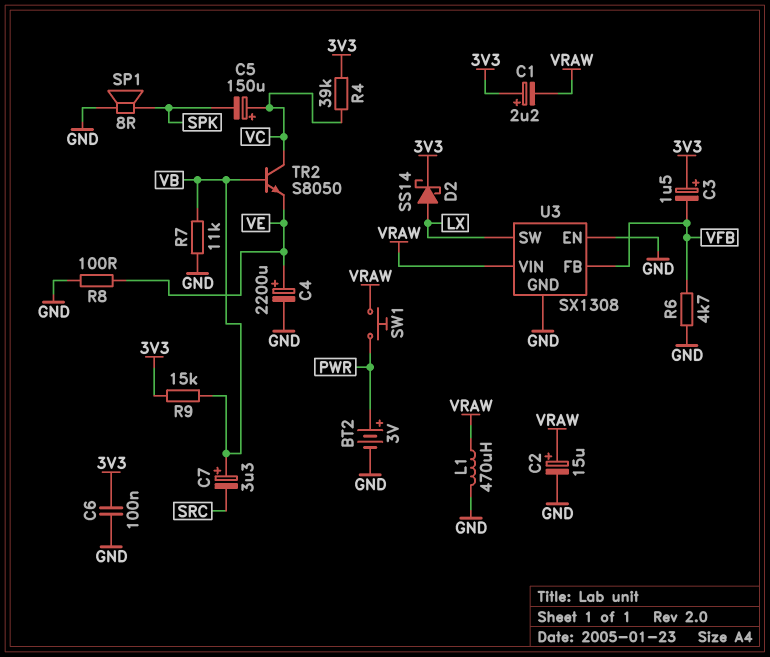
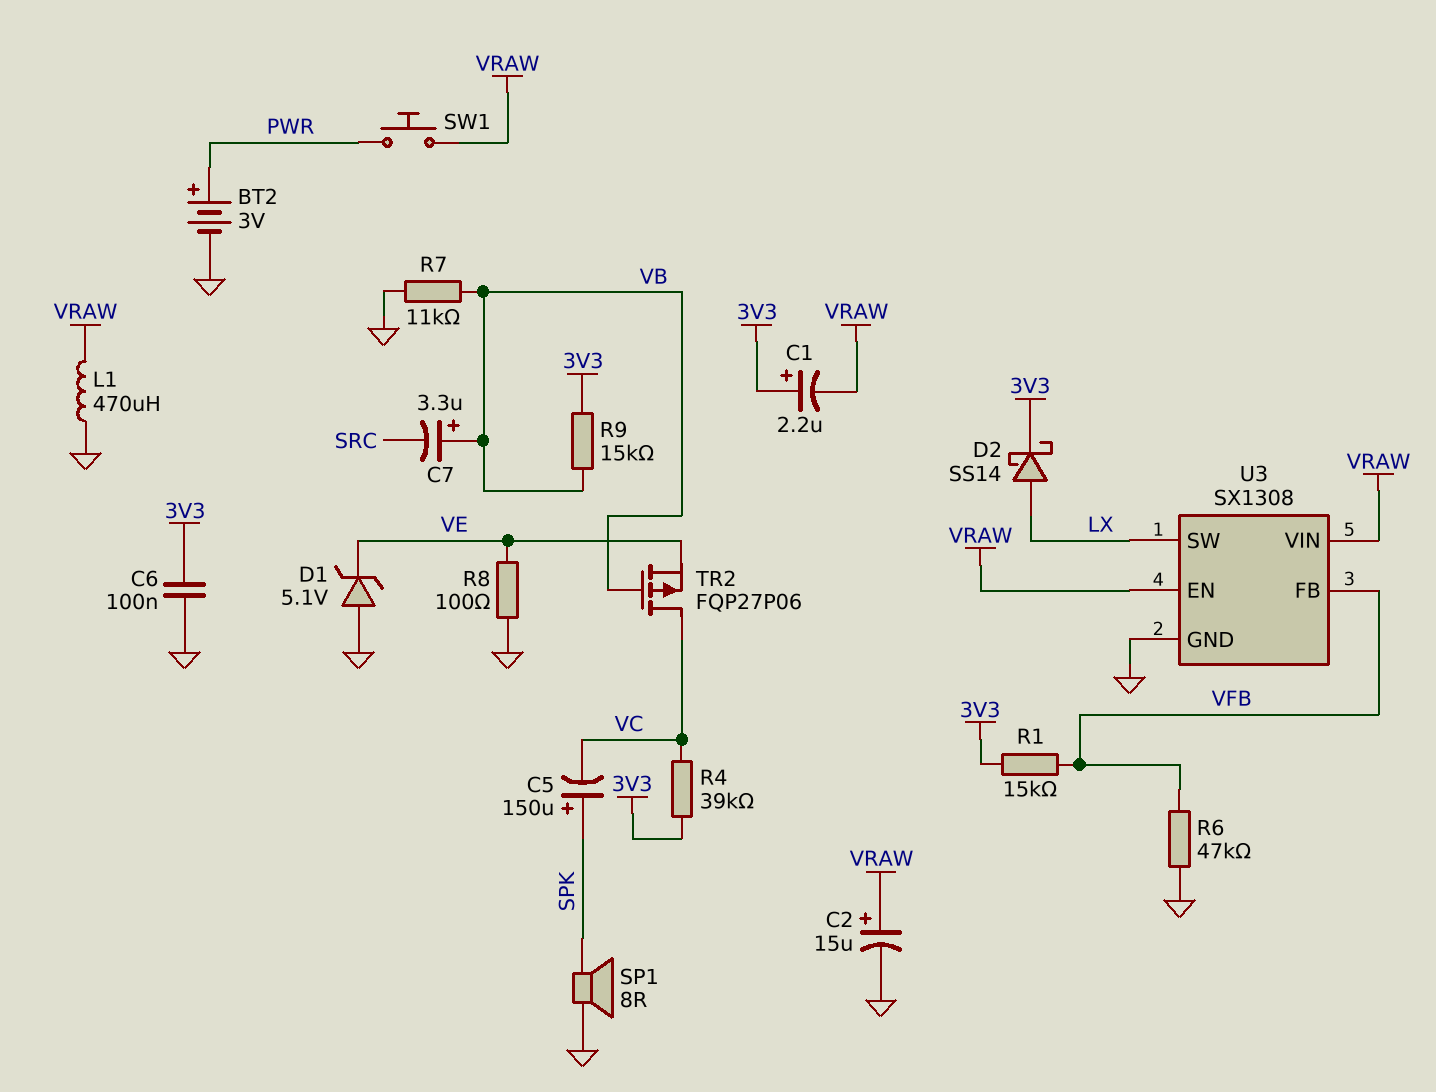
C3: 1.5uF (plus 3V3, minus VFB) -> none
C4: 2200uF (plus VE, minus GND) -> none
C5: 150uF (plus VC, minus SPK) -> 150uF (plus SPK, minus VC)
D1: none -> zener 5.1V (A GND, K VE)
R1: none -> 15k (3V3, VFB)
R6: 4.7k (GND, VFB) -> 47k (GND, VFB)
TR2: NPN S8050 (B VB, C VC, E VE) -> PMOS FQP27P06 (G VB, D VC, S VE)
U3 pin EN: GND -> VRAW

